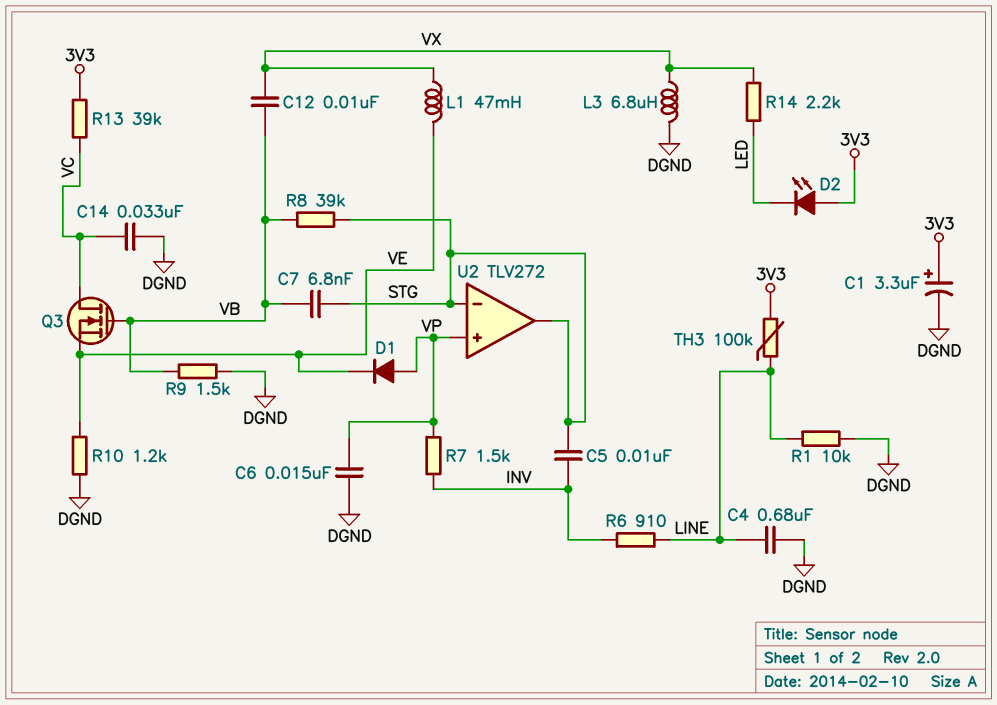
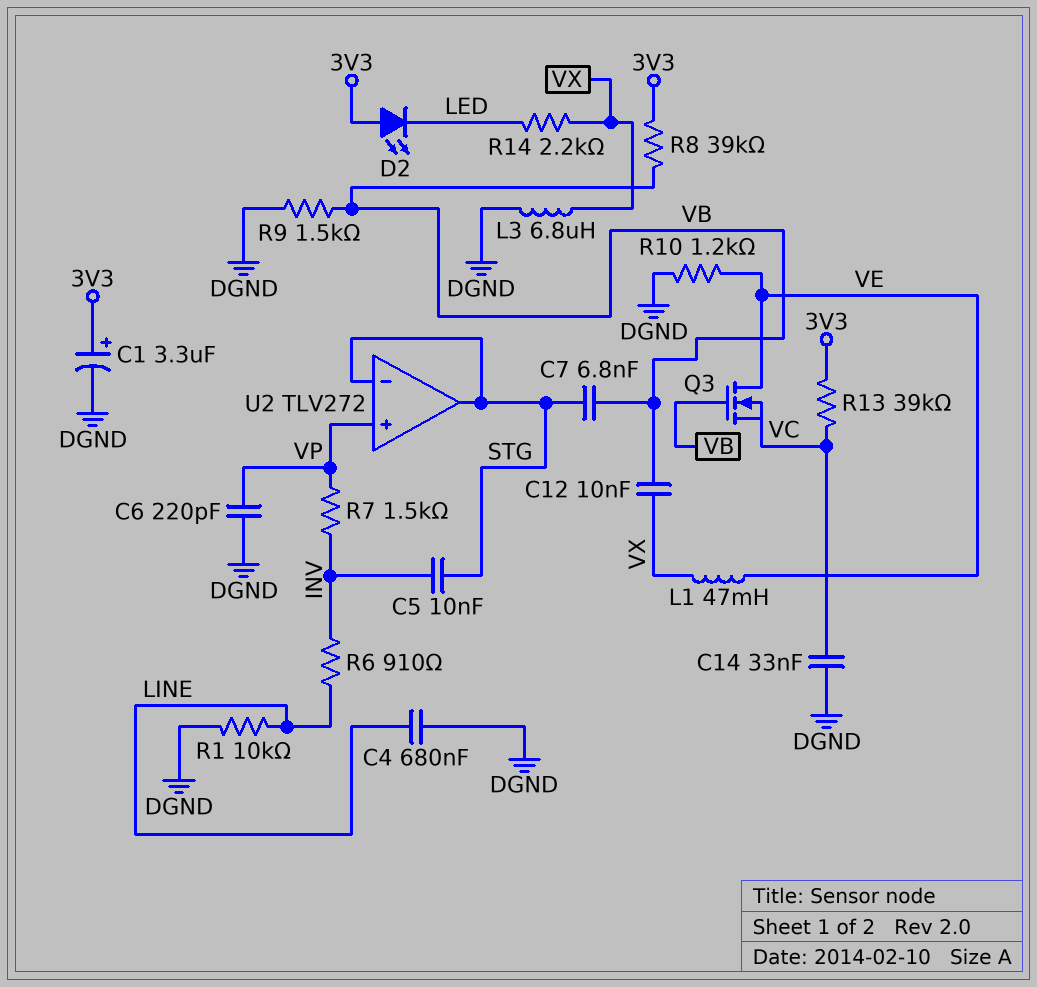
C6: 15nF (DGND, VP) -> 220pF (DGND, VP)
D1: diode (A VP, K VE) -> none
Q3: NMOS (G VB, D VC, S VE) -> NMOS (G VB, D VE, S VC)
R8: 39k (STG, VB) -> 39k (3V3, VB)
TH3: 100k (3V3, LINE) -> none

